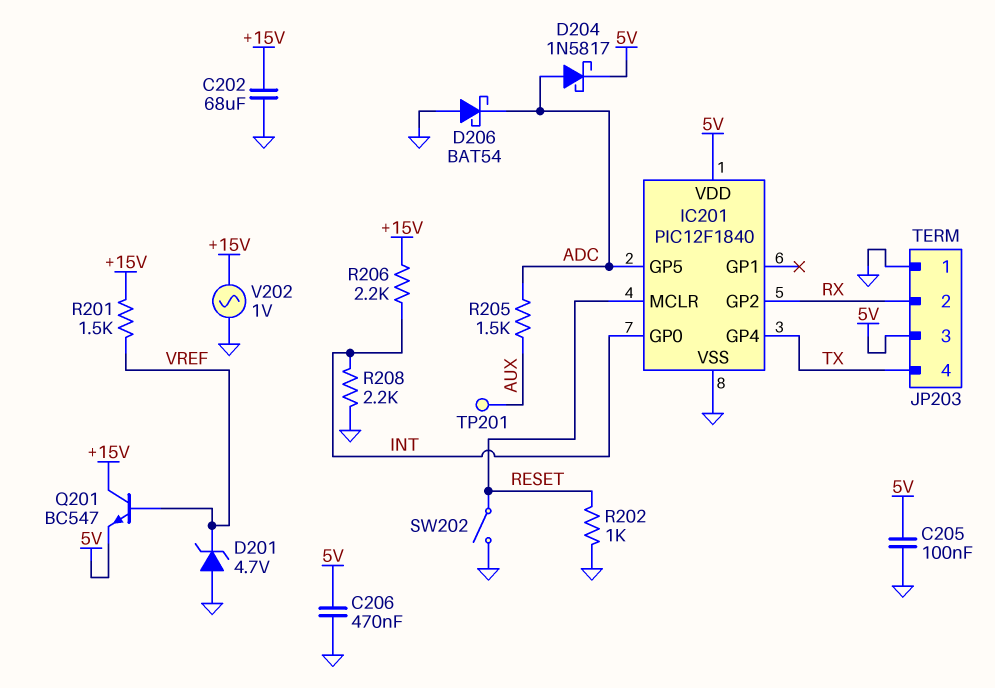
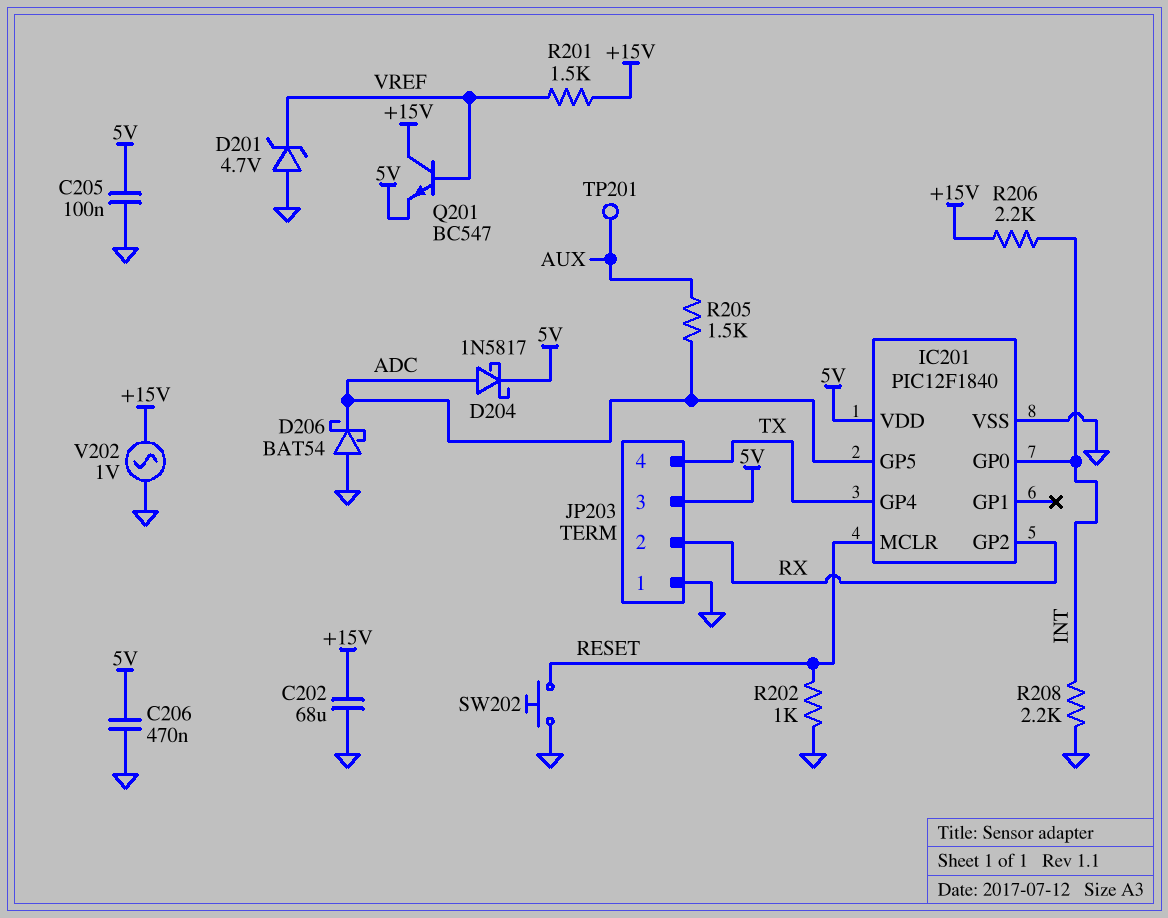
SW202: switch (GND, RESET) -> button (GND, RESET)

